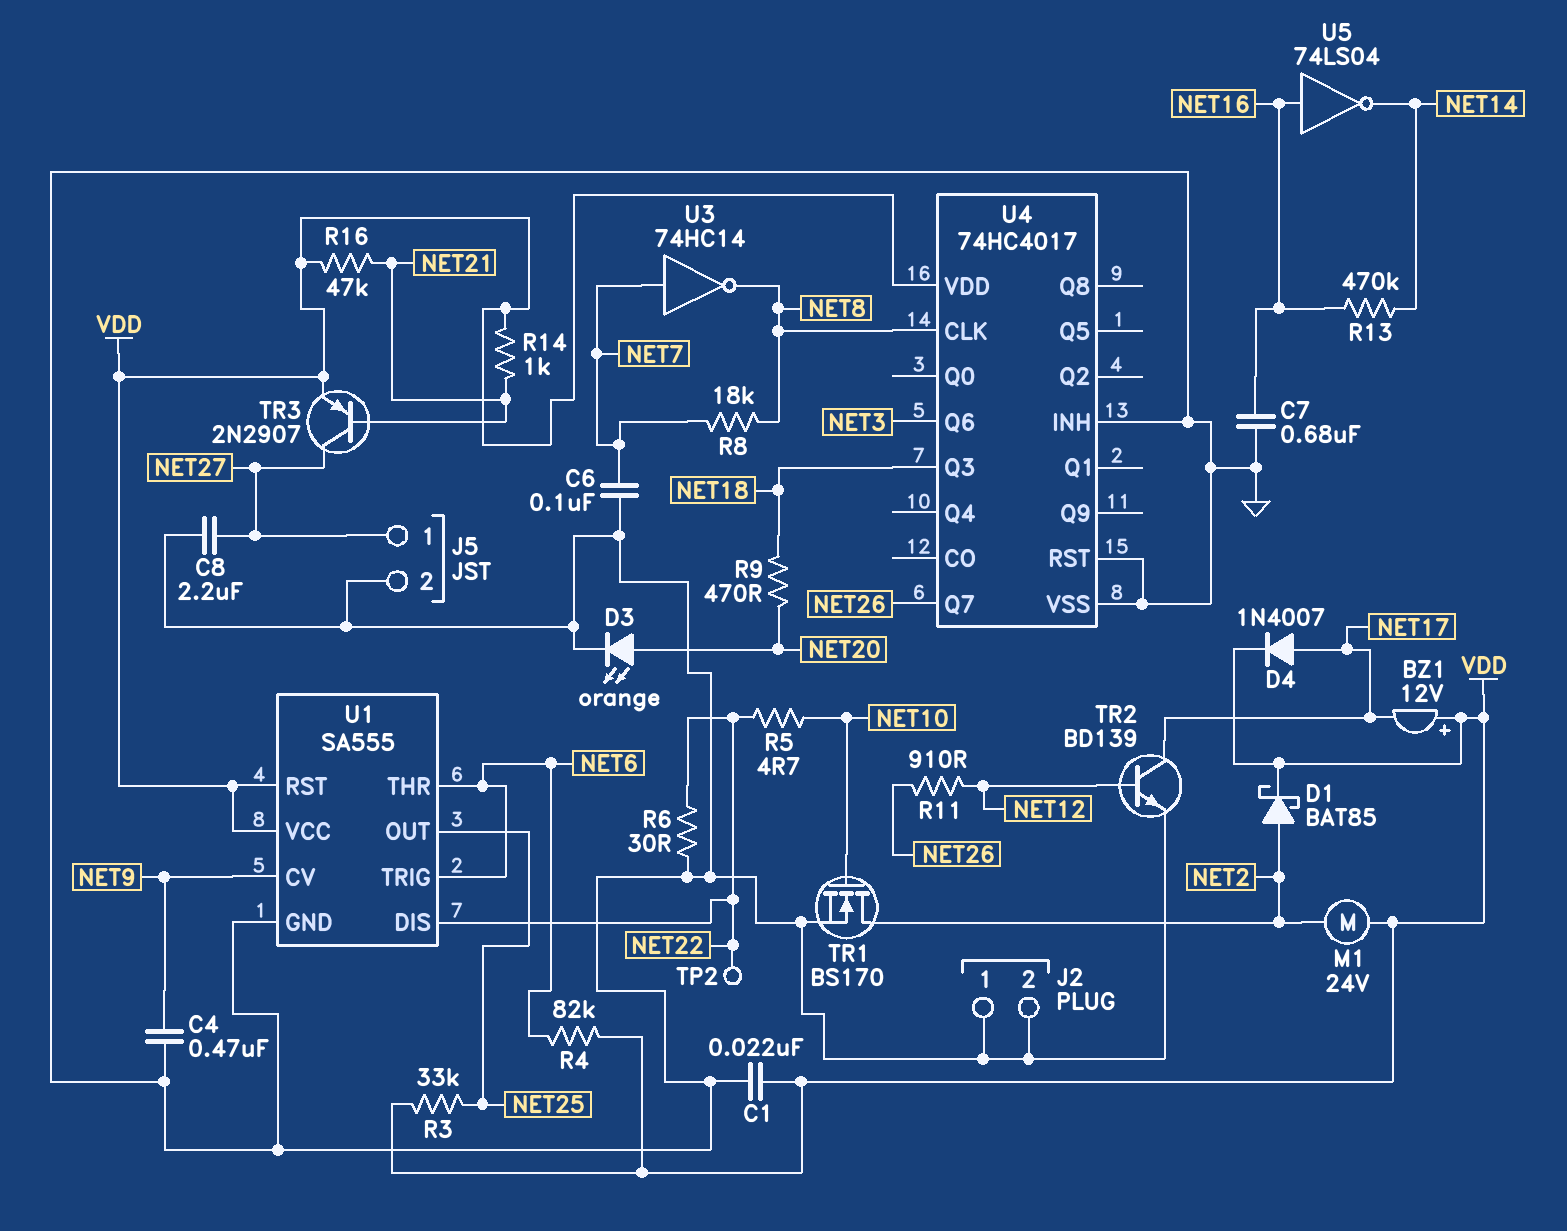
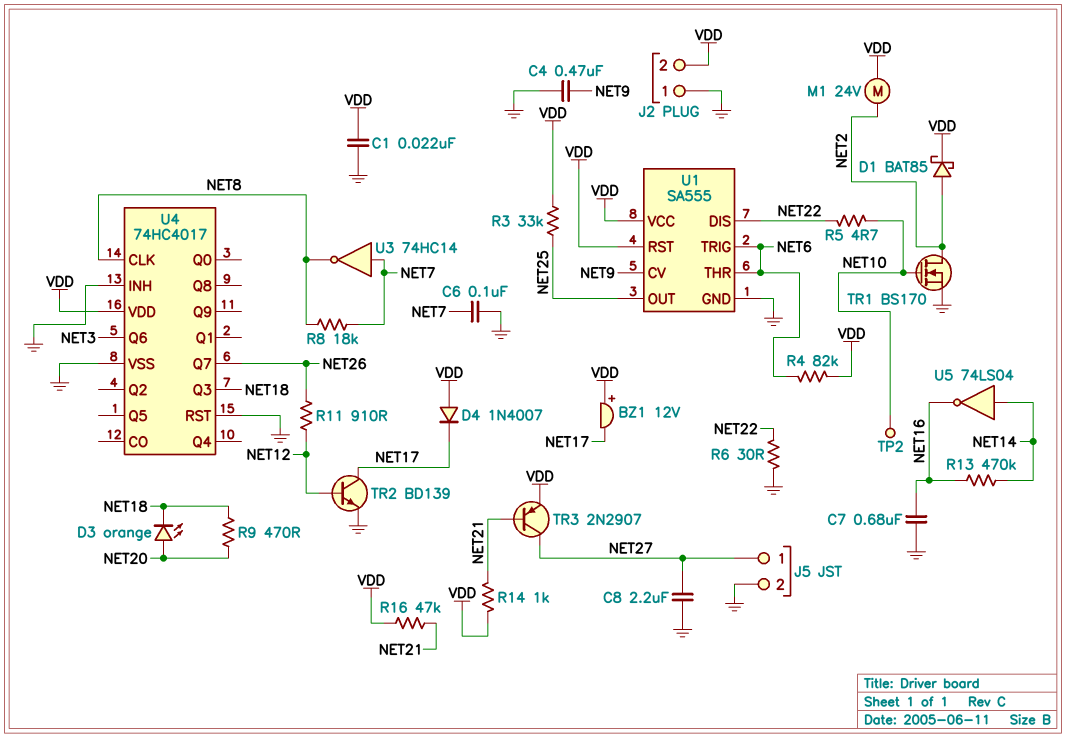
D3: LED orange (A NET20, K GND) -> LED orange (A NET20, K NET18)
D4: diode 1N4007 (A NET17, K VDD) -> diode 1N4007 (A VDD, K NET17)
J2 pin 2: GND -> VDD
TP2: test point (NET22) -> test point (NET10)
U5: NOT 74LS04 (in NET16, out NET14) -> NOT 74LS04 (in NET14, out NET16)

